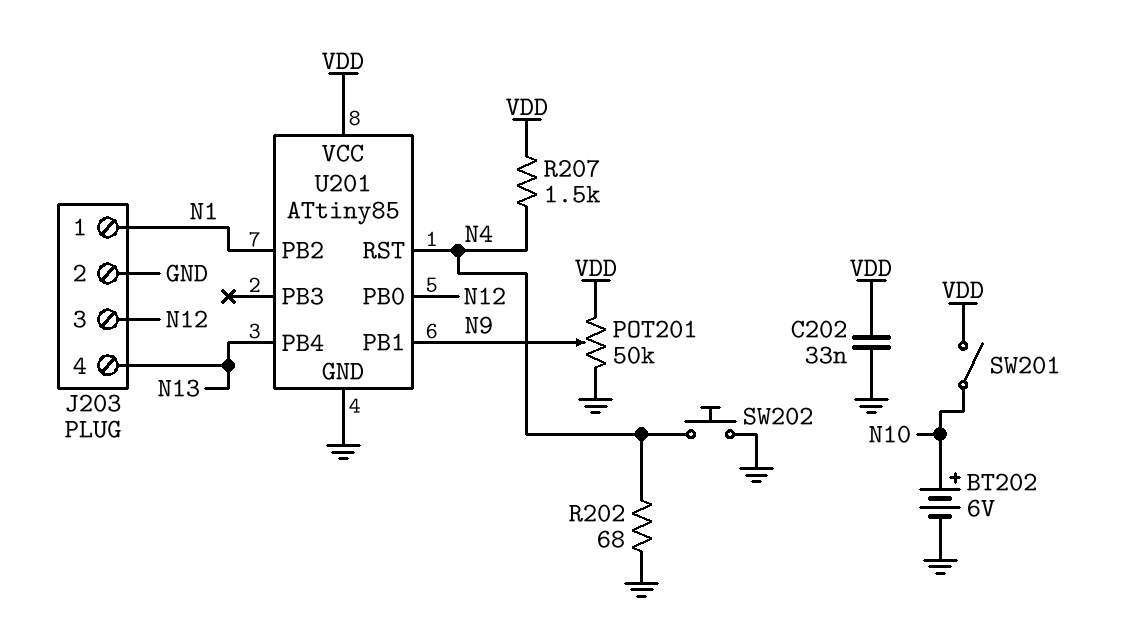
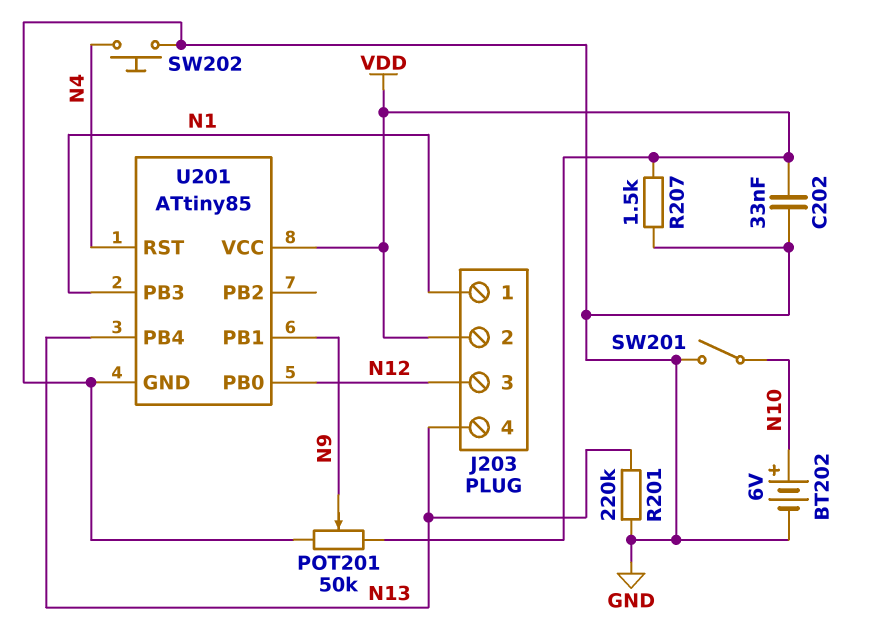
J203 pin 2: GND -> VDD
R201: none -> 220k (GND, N13)
R202: 68 (GND, N4) -> none
R207: 1.5k (N4, VDD) -> 1.5k (GND, VDD)
SW201: switch (N10, VDD) -> switch (GND, N10)
U201 pin PB2: N1 -> none
U201 pin PB3: none -> N1

